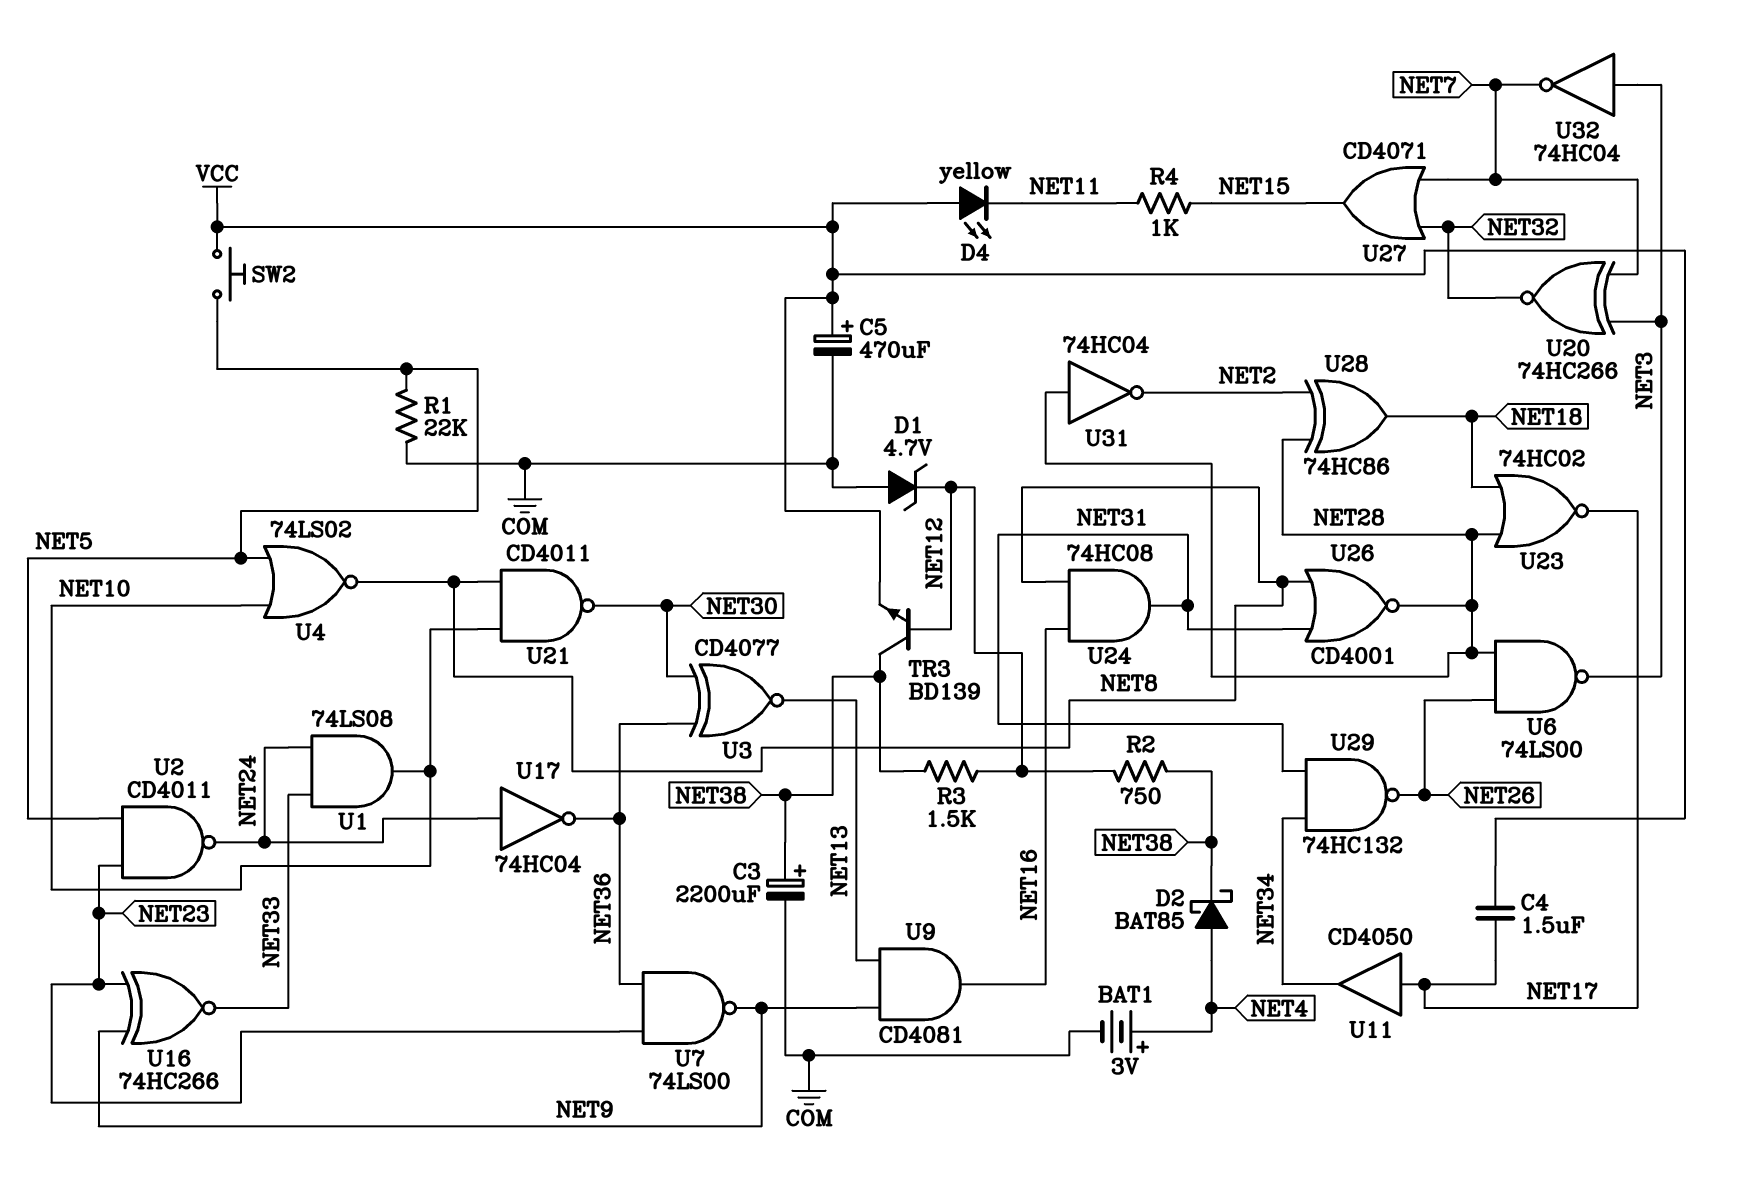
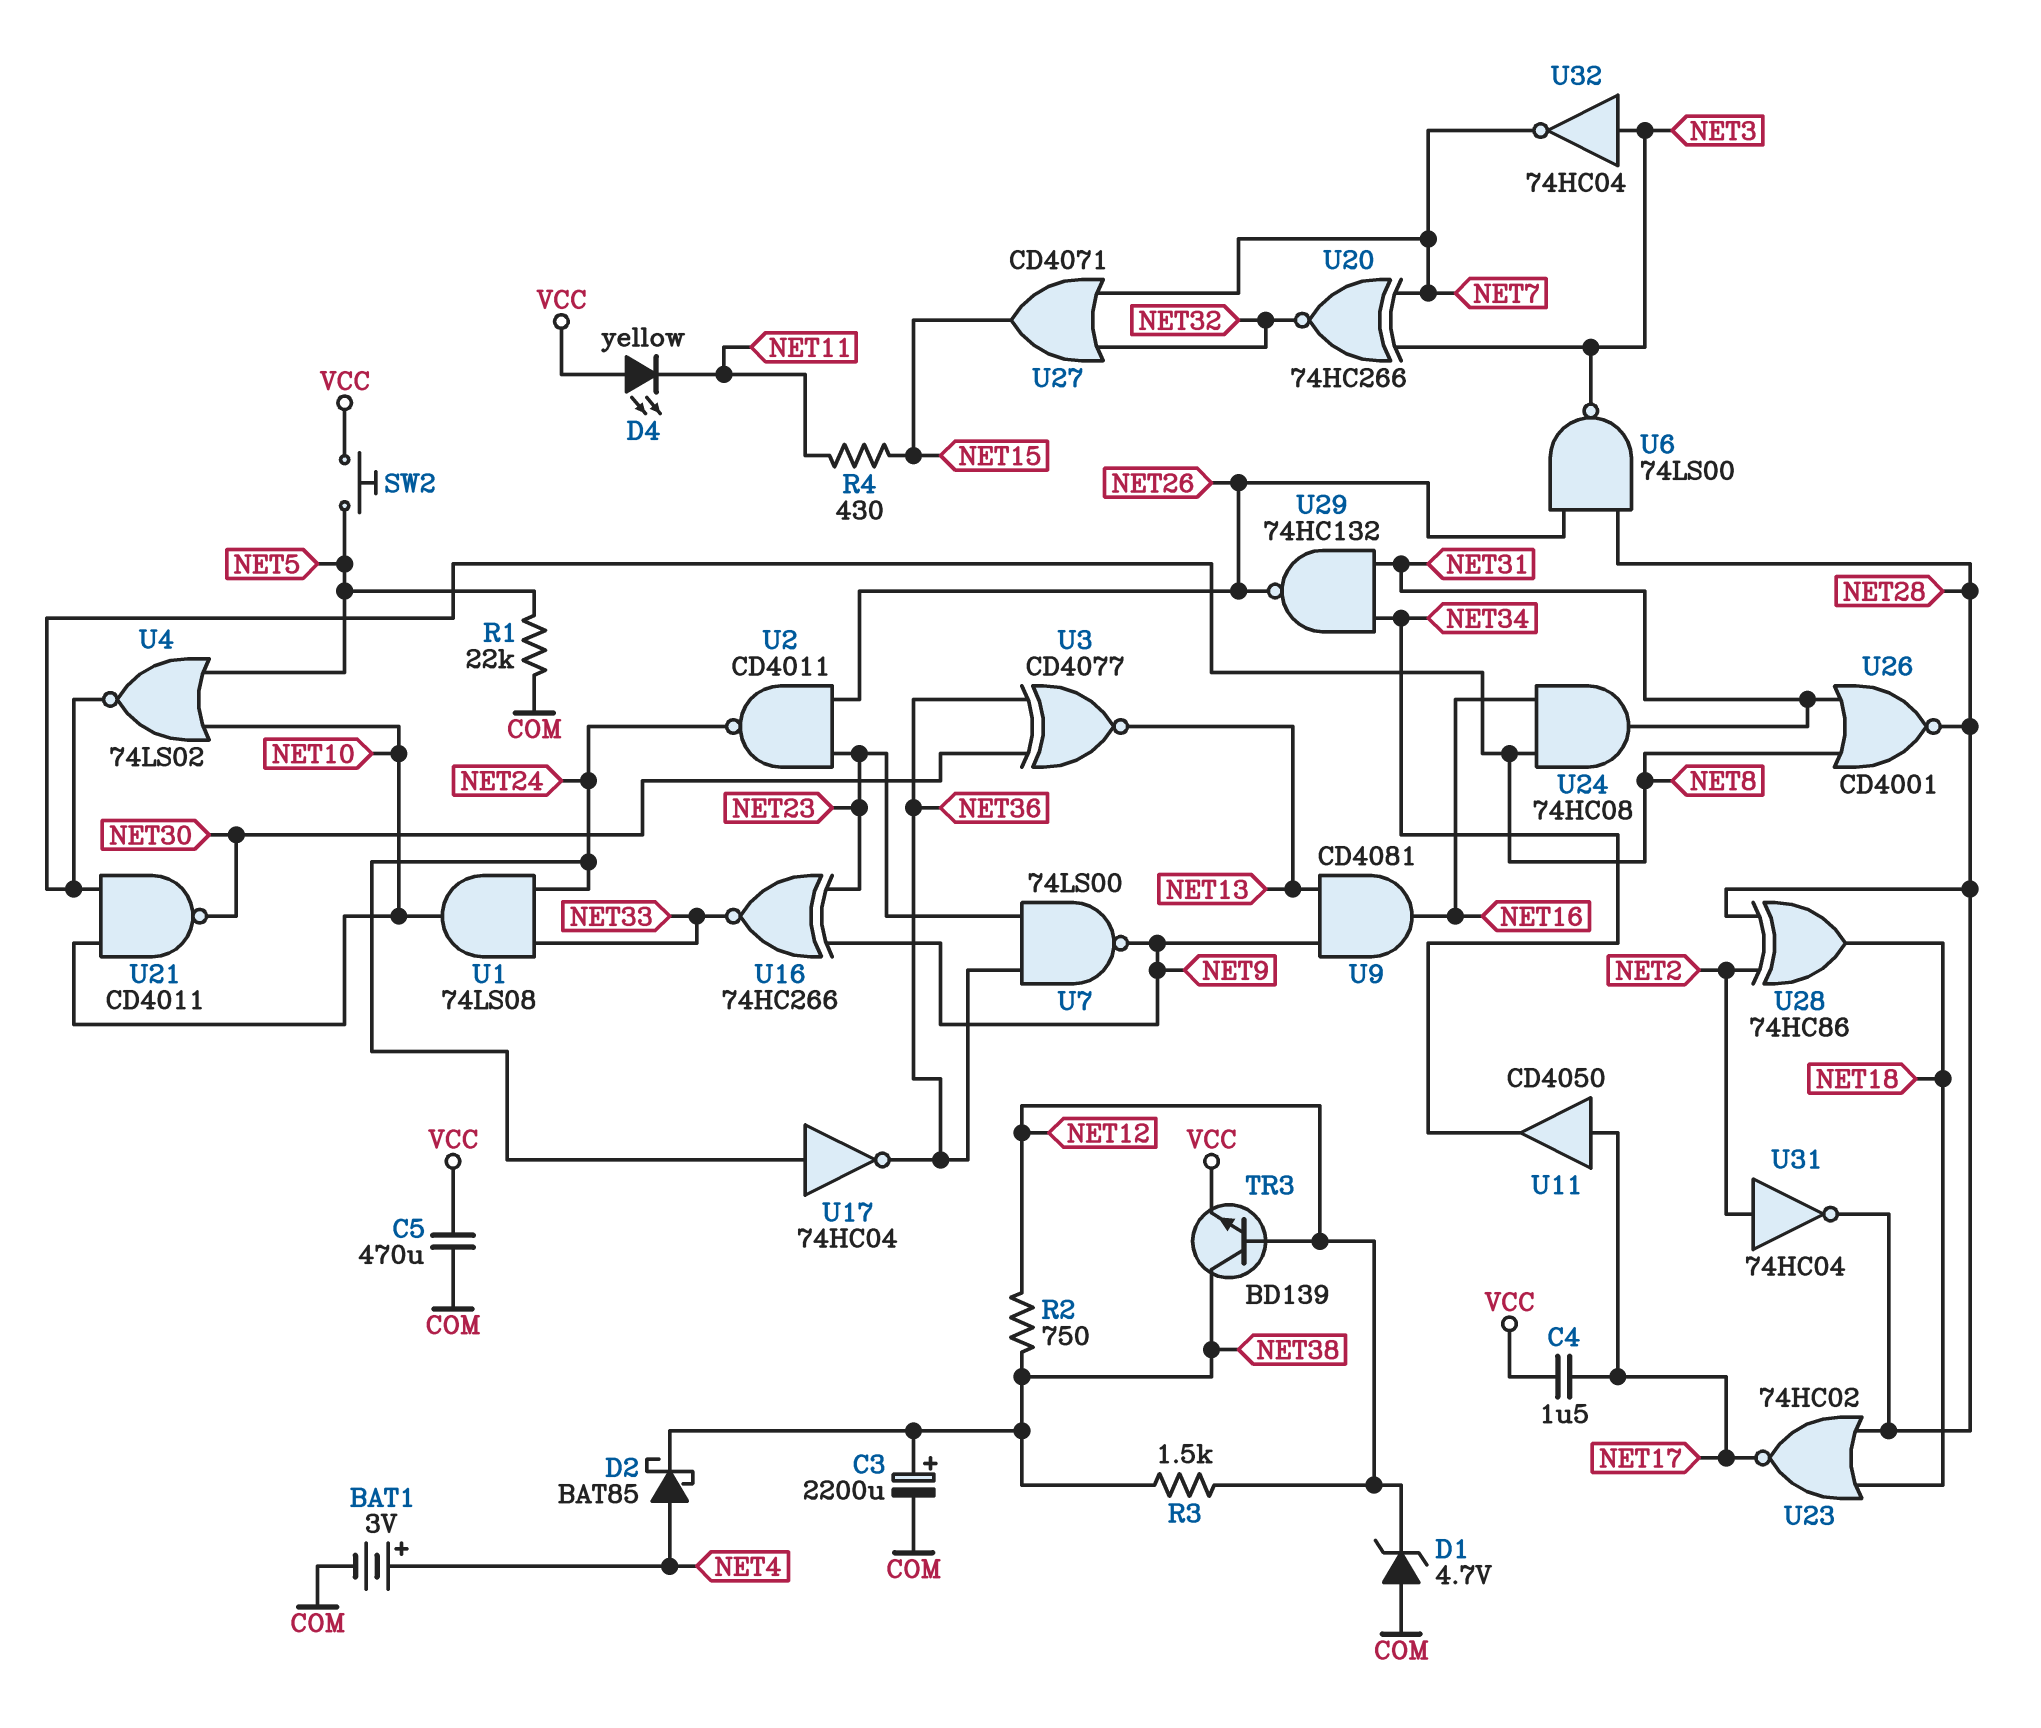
C5: 470uF (plus VCC, minus COM) -> 470uF (COM, VCC)
R4: 1k (NET11, NET15) -> 430 (NET11, NET15)
U2: NAND CD4011 (in NET5, in NET23, out NET24) -> NAND CD4011 (in NET23, in NET26, out NET24)
U31: NOT 74HC04 (in NET28, out NET2) -> NOT 74HC04 (in NET2, out NET28)

